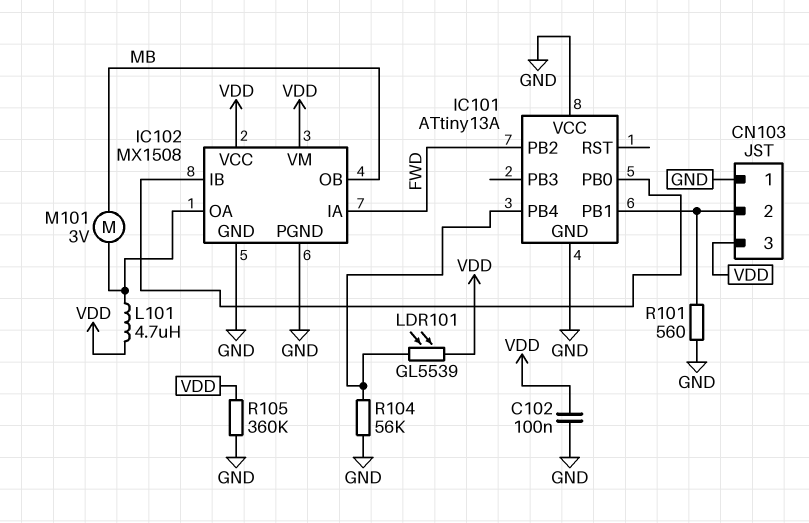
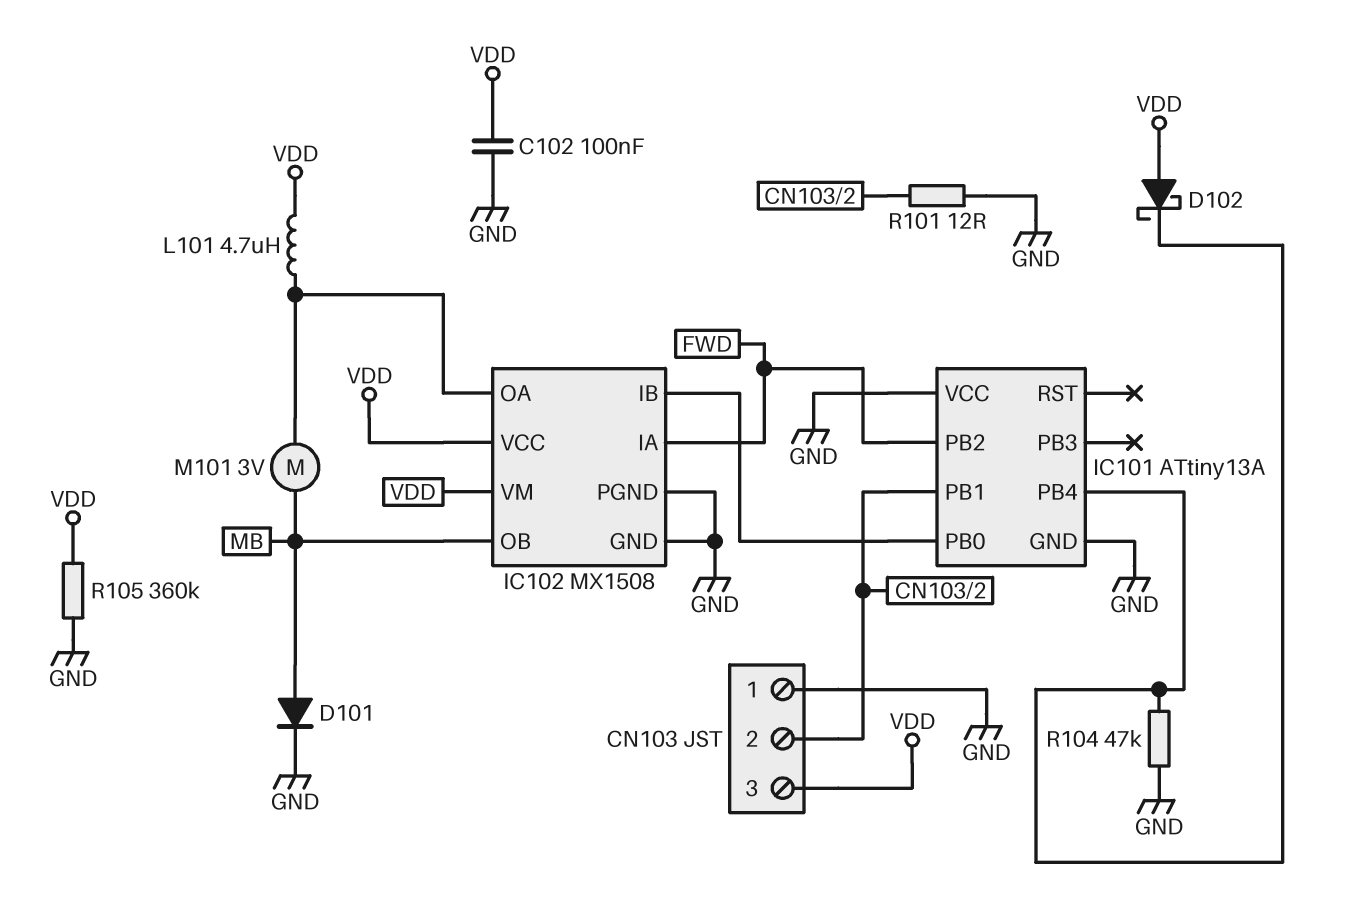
D101: none -> diode (A MB, K GND)
D102: none -> schottky (A VDD, K IC101/PB4)
LDR101: GL5539 (IC101/PB4, VDD) -> none
R101: 560 (CN103/2, GND) -> 12 (CN103/2, GND)
R104: 56k (GND, IC101/PB4) -> 47k (GND, IC101/PB4)

